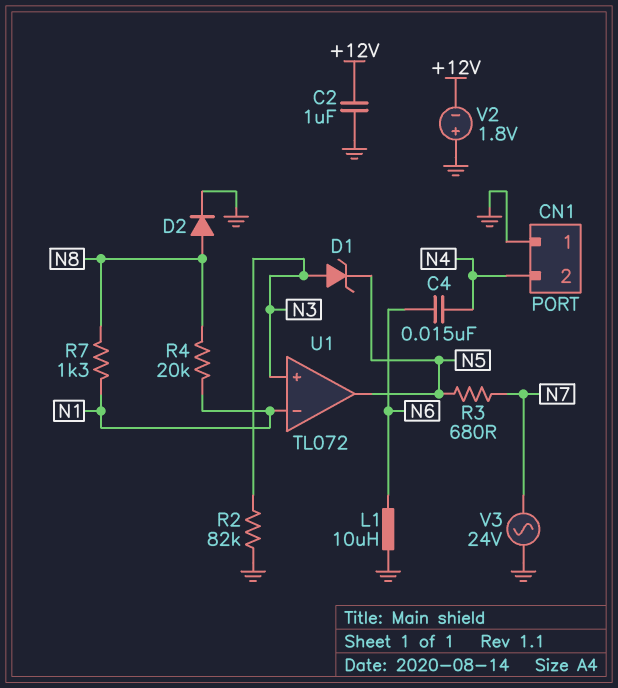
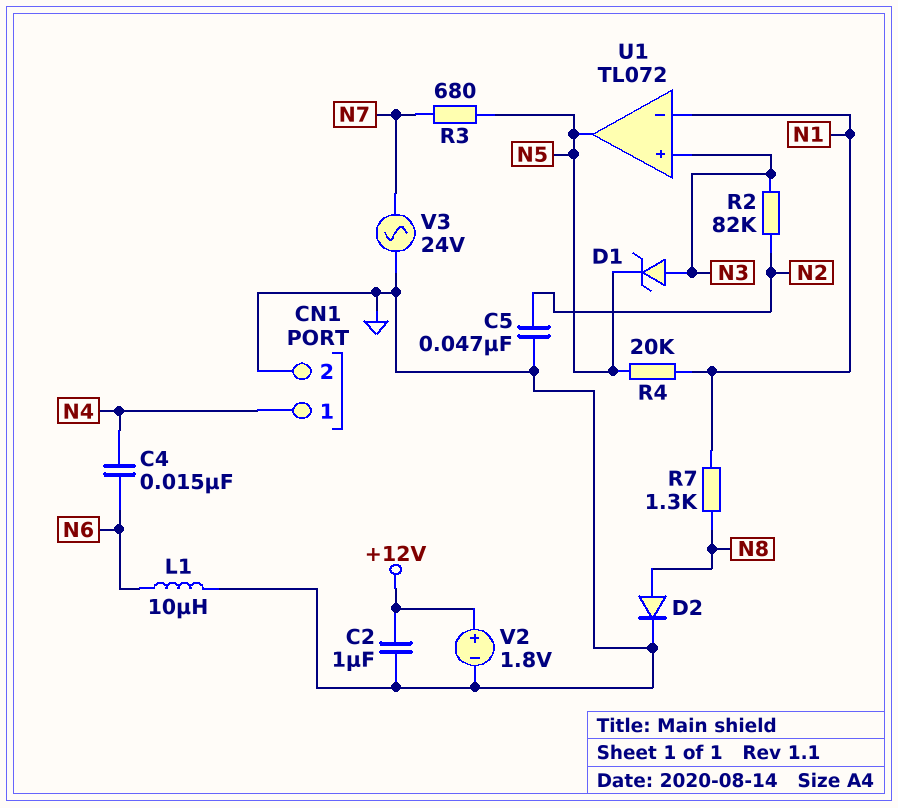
C5: none -> 47nF (GND, N2)
CN1 pin 1: GND -> N4
CN1 pin 2: N4 -> GND
R2: 82k (GND, N3) -> 82k (N2, N3)
R4: 20k (N1, N8) -> 20k (N1, N5)
V2: 1.8V (plus GND, minus +12V) -> 1.8V (plus +12V, minus GND)

